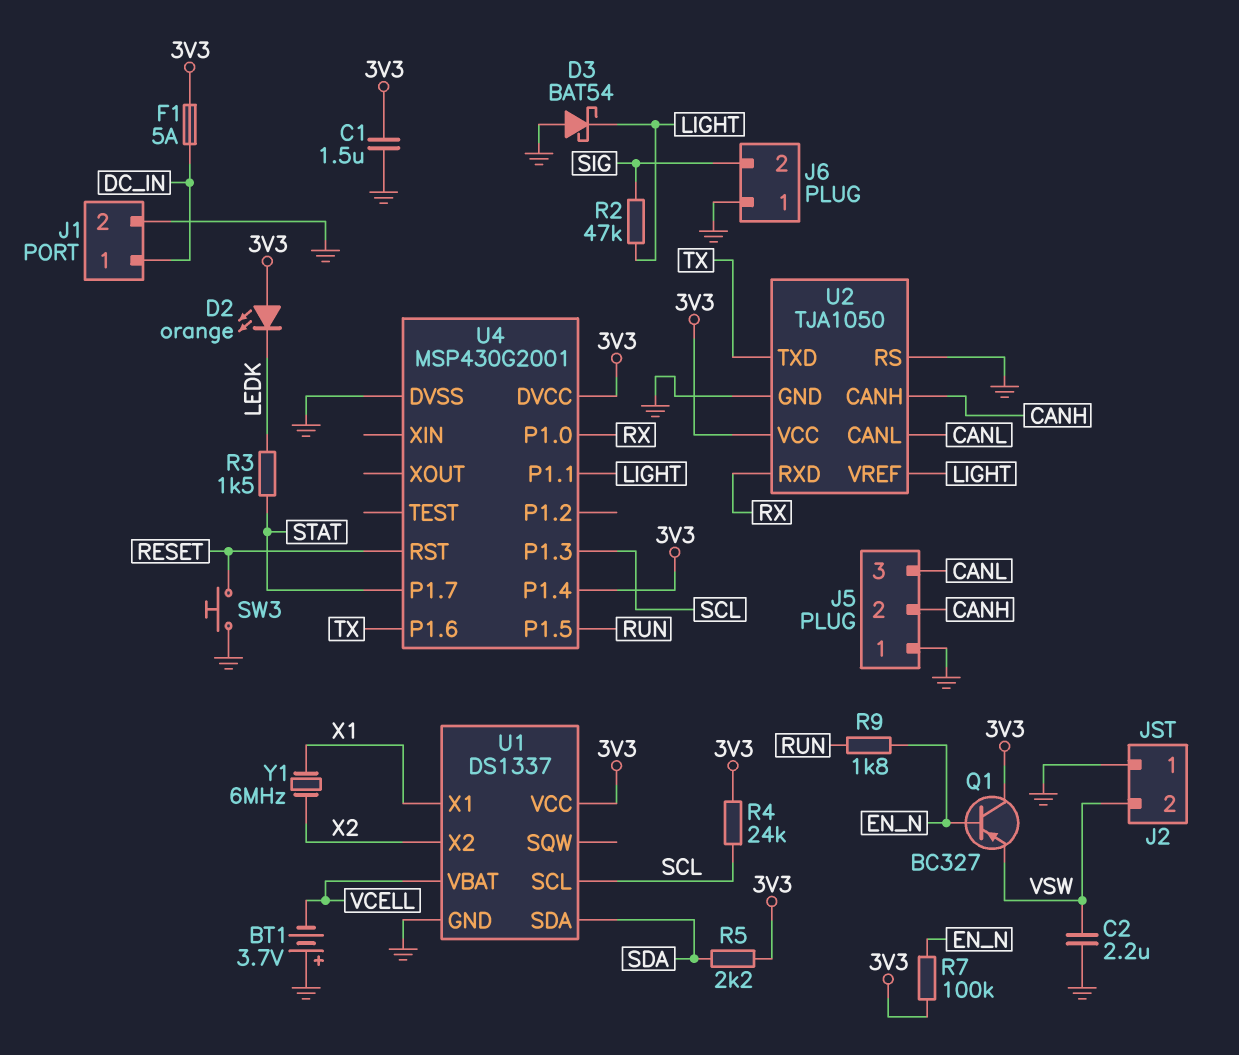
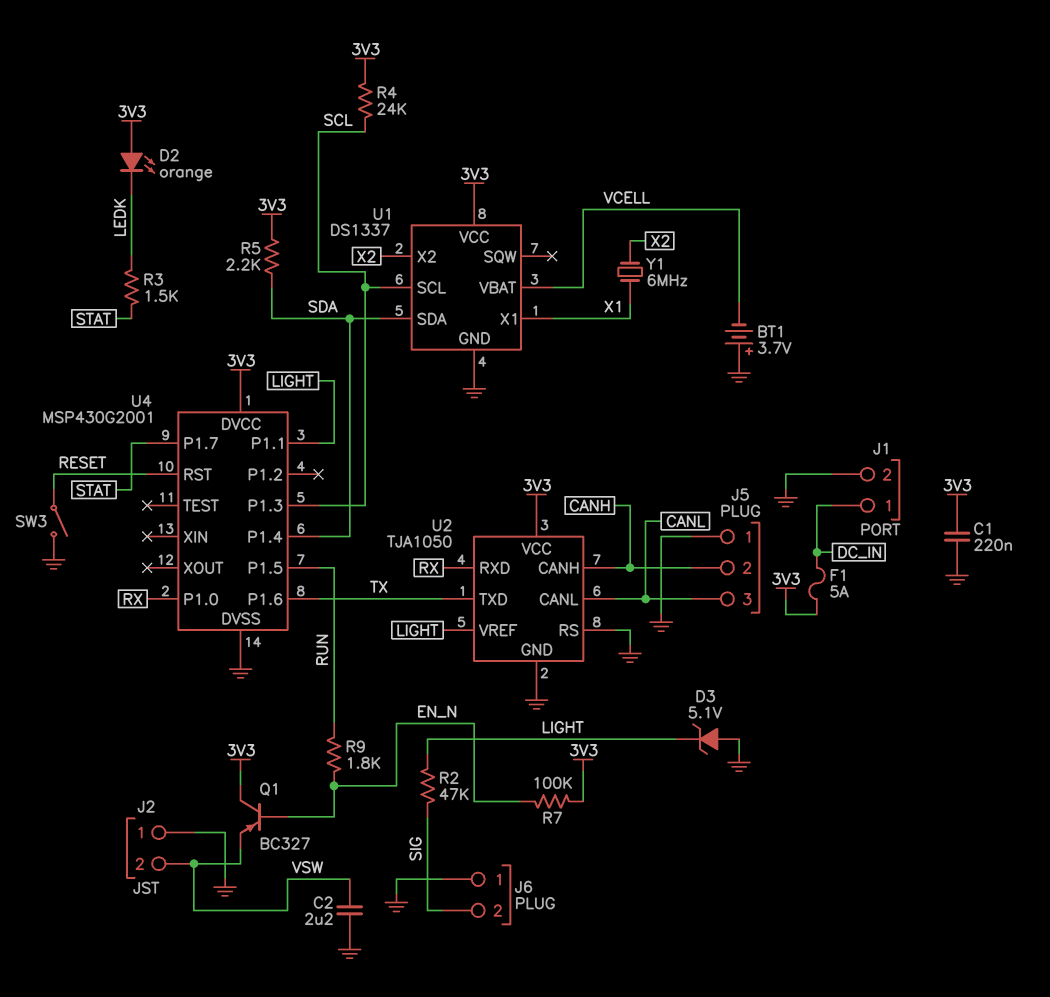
C1: 1.5uF (3V3, GND) -> 220nF (3V3, GND)
D3: schottky BAT54 (A GND, K LIGHT) -> zener 5.1V (A GND, K LIGHT)
SW3: button (GND, RESET) -> switch (GND, RESET)
U4 pin P1.4: 3V3 -> SDA

